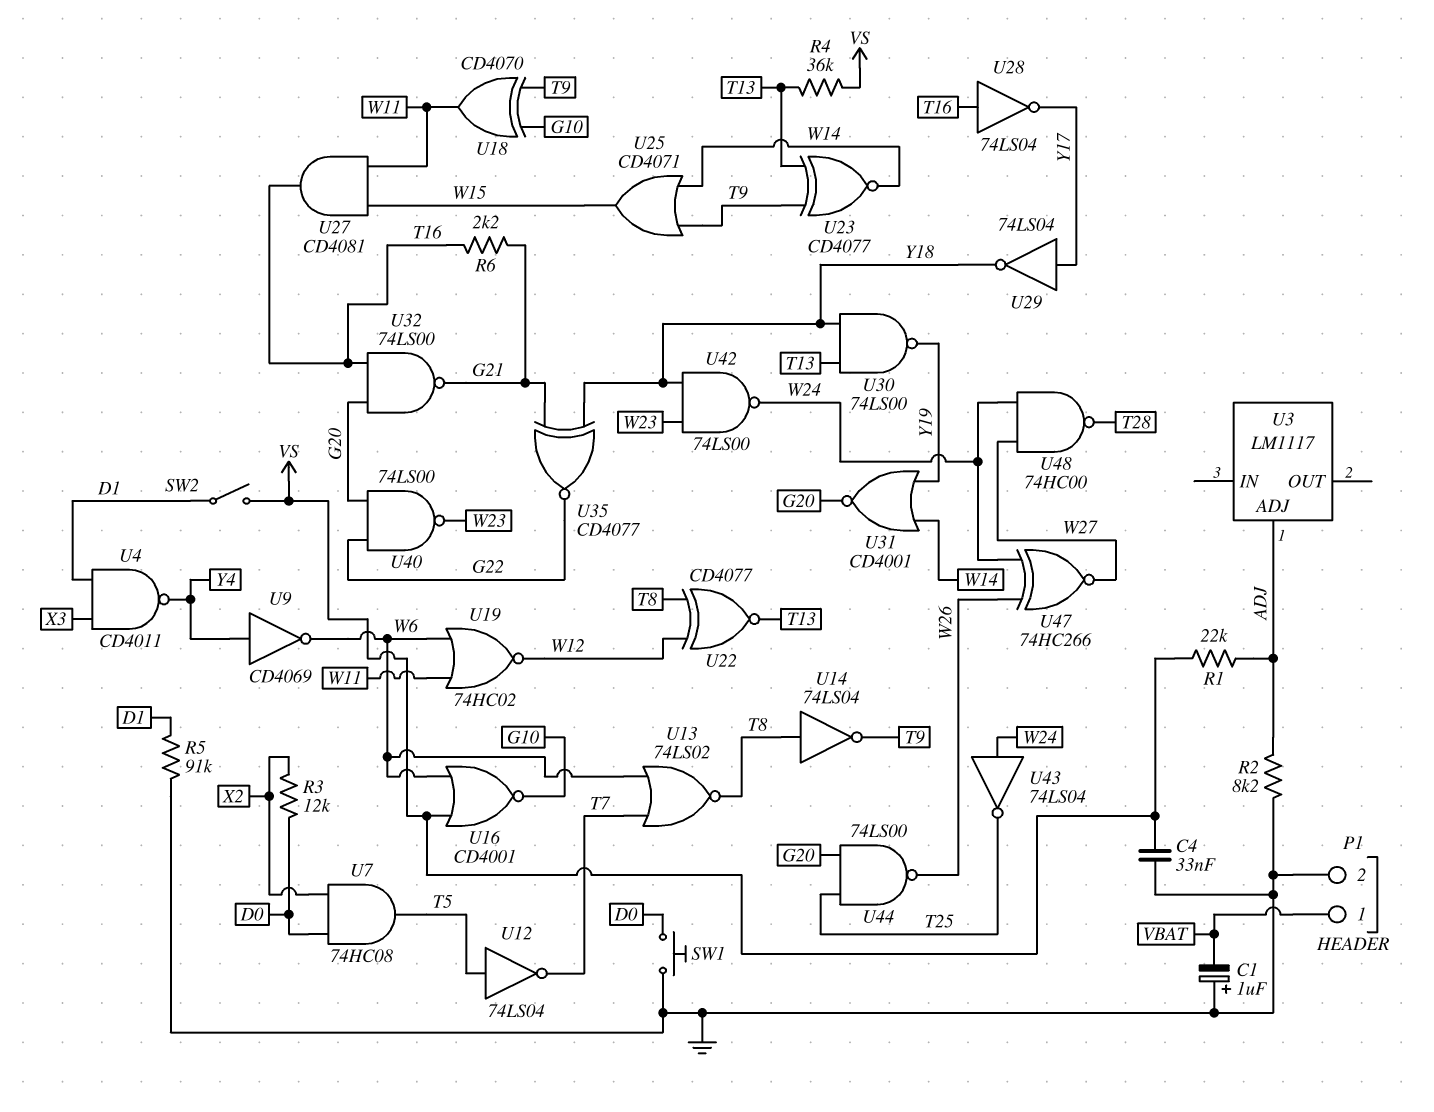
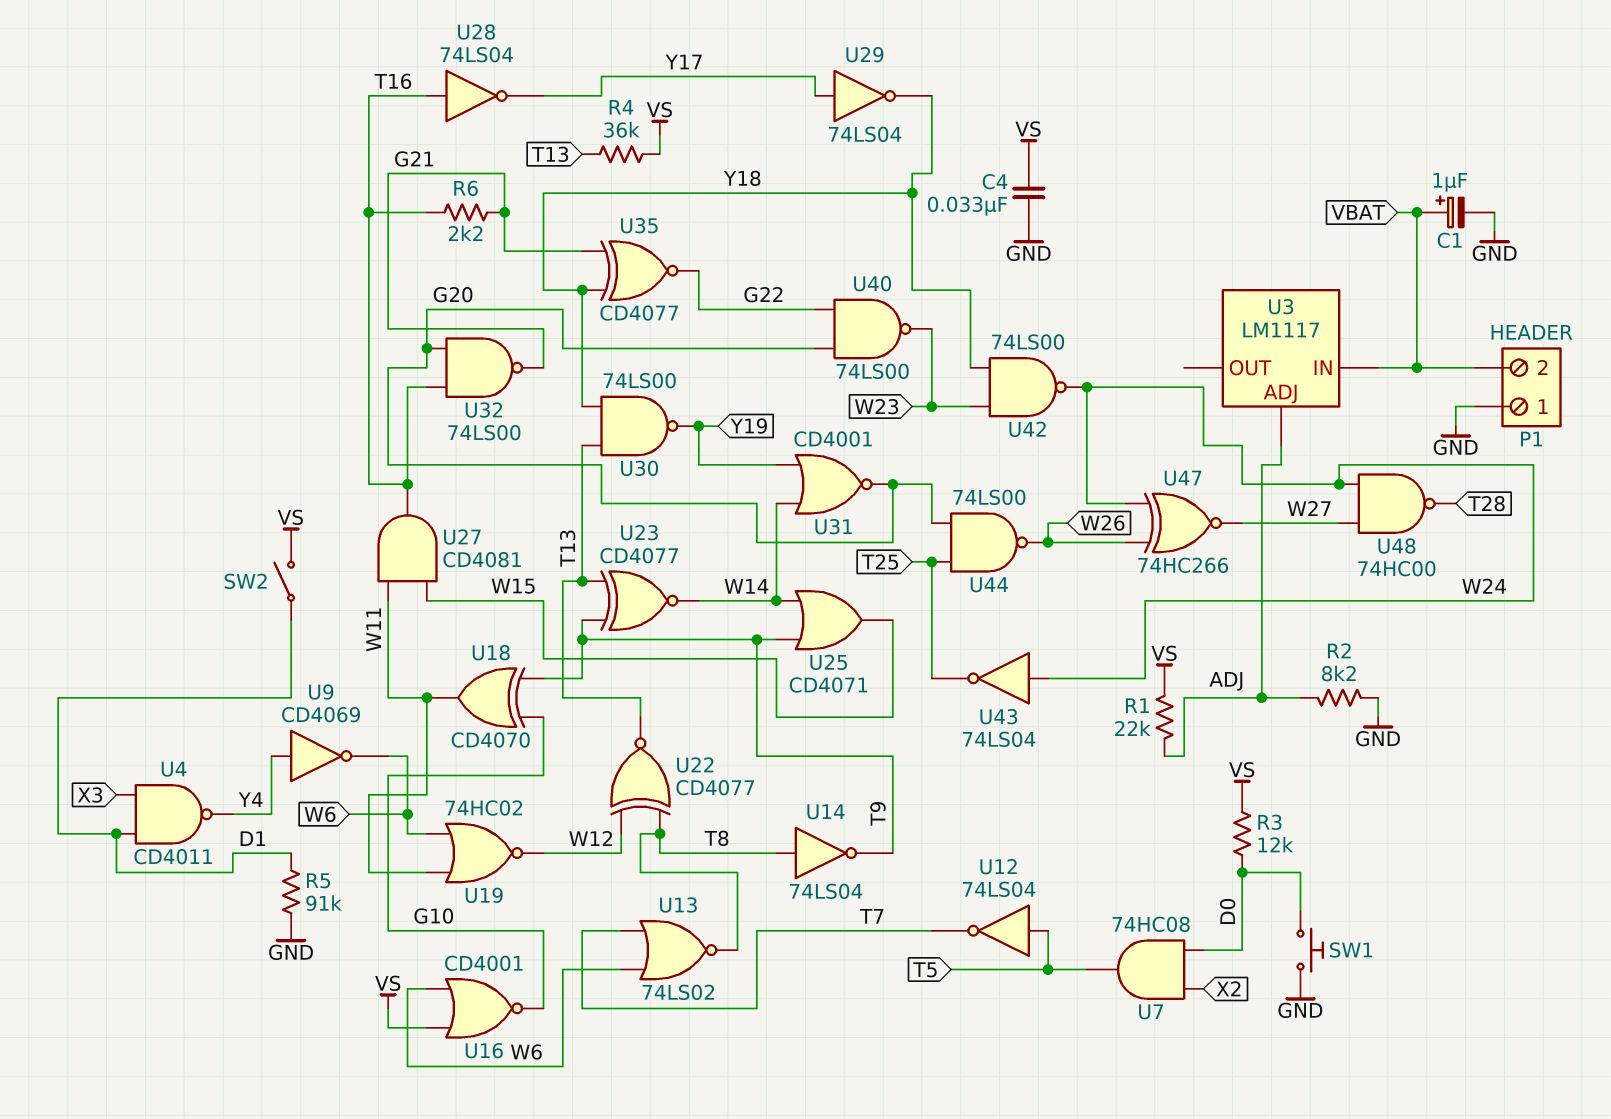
C1: 1uF (plus GND, minus VBAT) -> 1uF (plus VBAT, minus GND)
P1 pin 1: VBAT -> GND
P1 pin 2: GND -> VBAT
R3: 12k (D0, X2) -> 12k (D0, VS)
U3 pin IN: none -> VBAT

